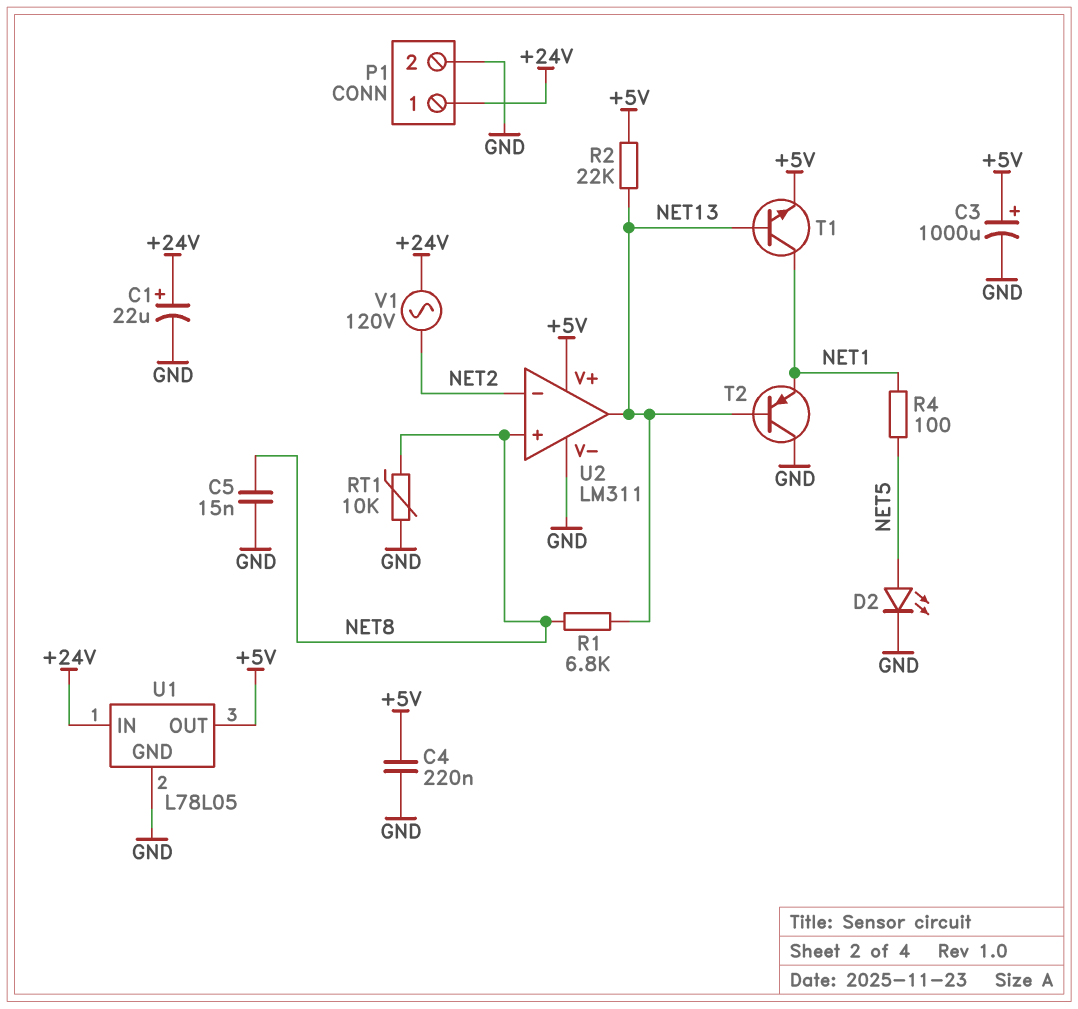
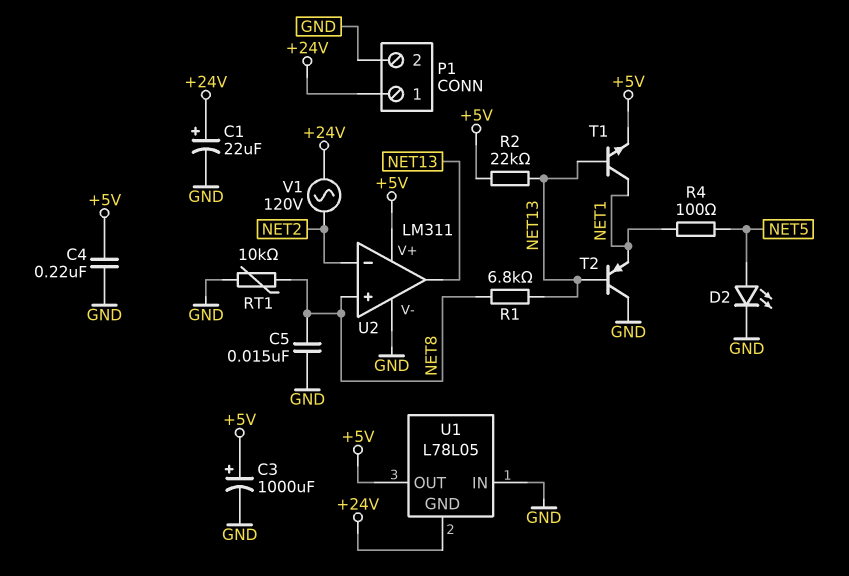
U1 pin GND: GND -> +24V
U1 pin IN: +24V -> GND

